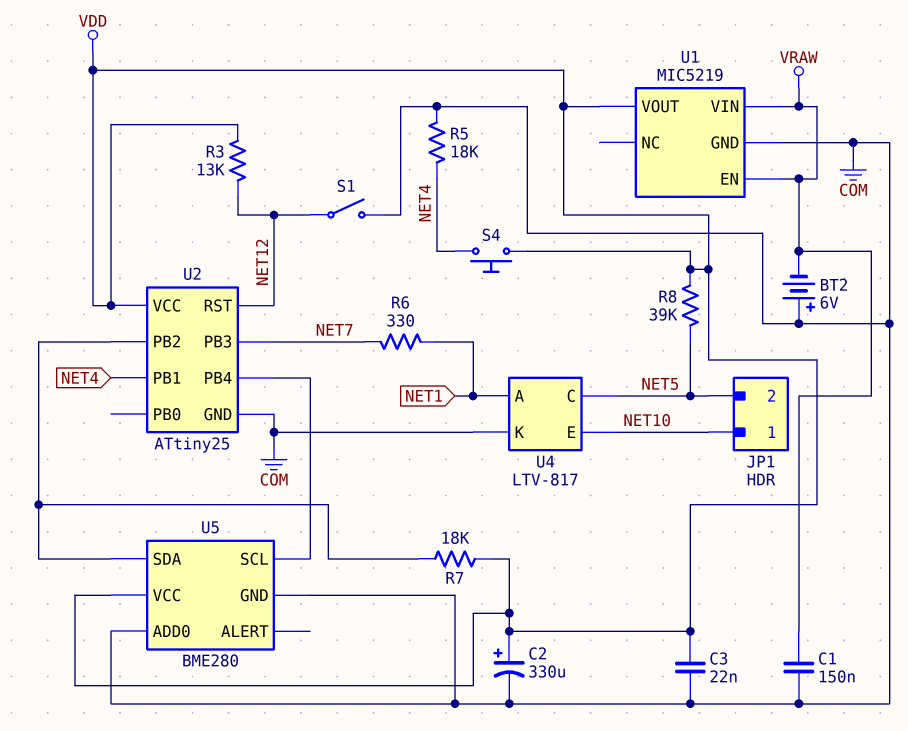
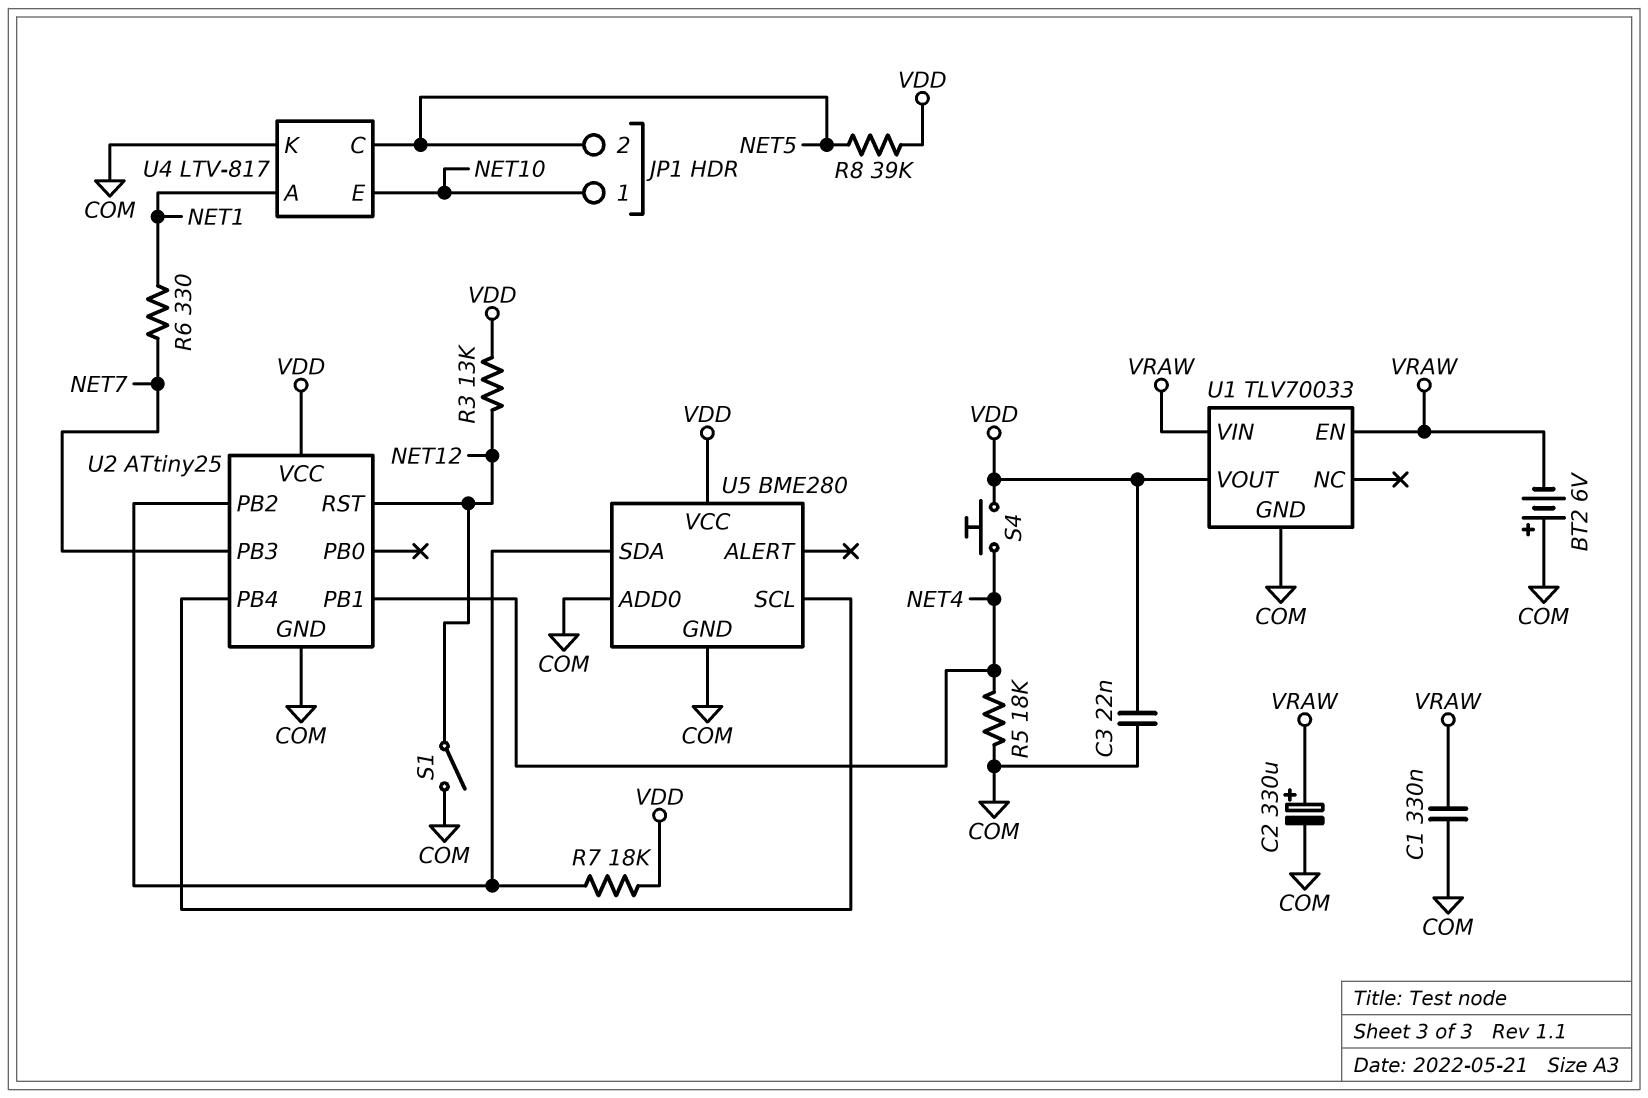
C1: 150nF (COM, VRAW) -> 330nF (COM, VRAW)
C2: 330uF (plus VDD, minus COM) -> 330uF (plus VRAW, minus COM)
U1: MIC5219 -> TLV70033

